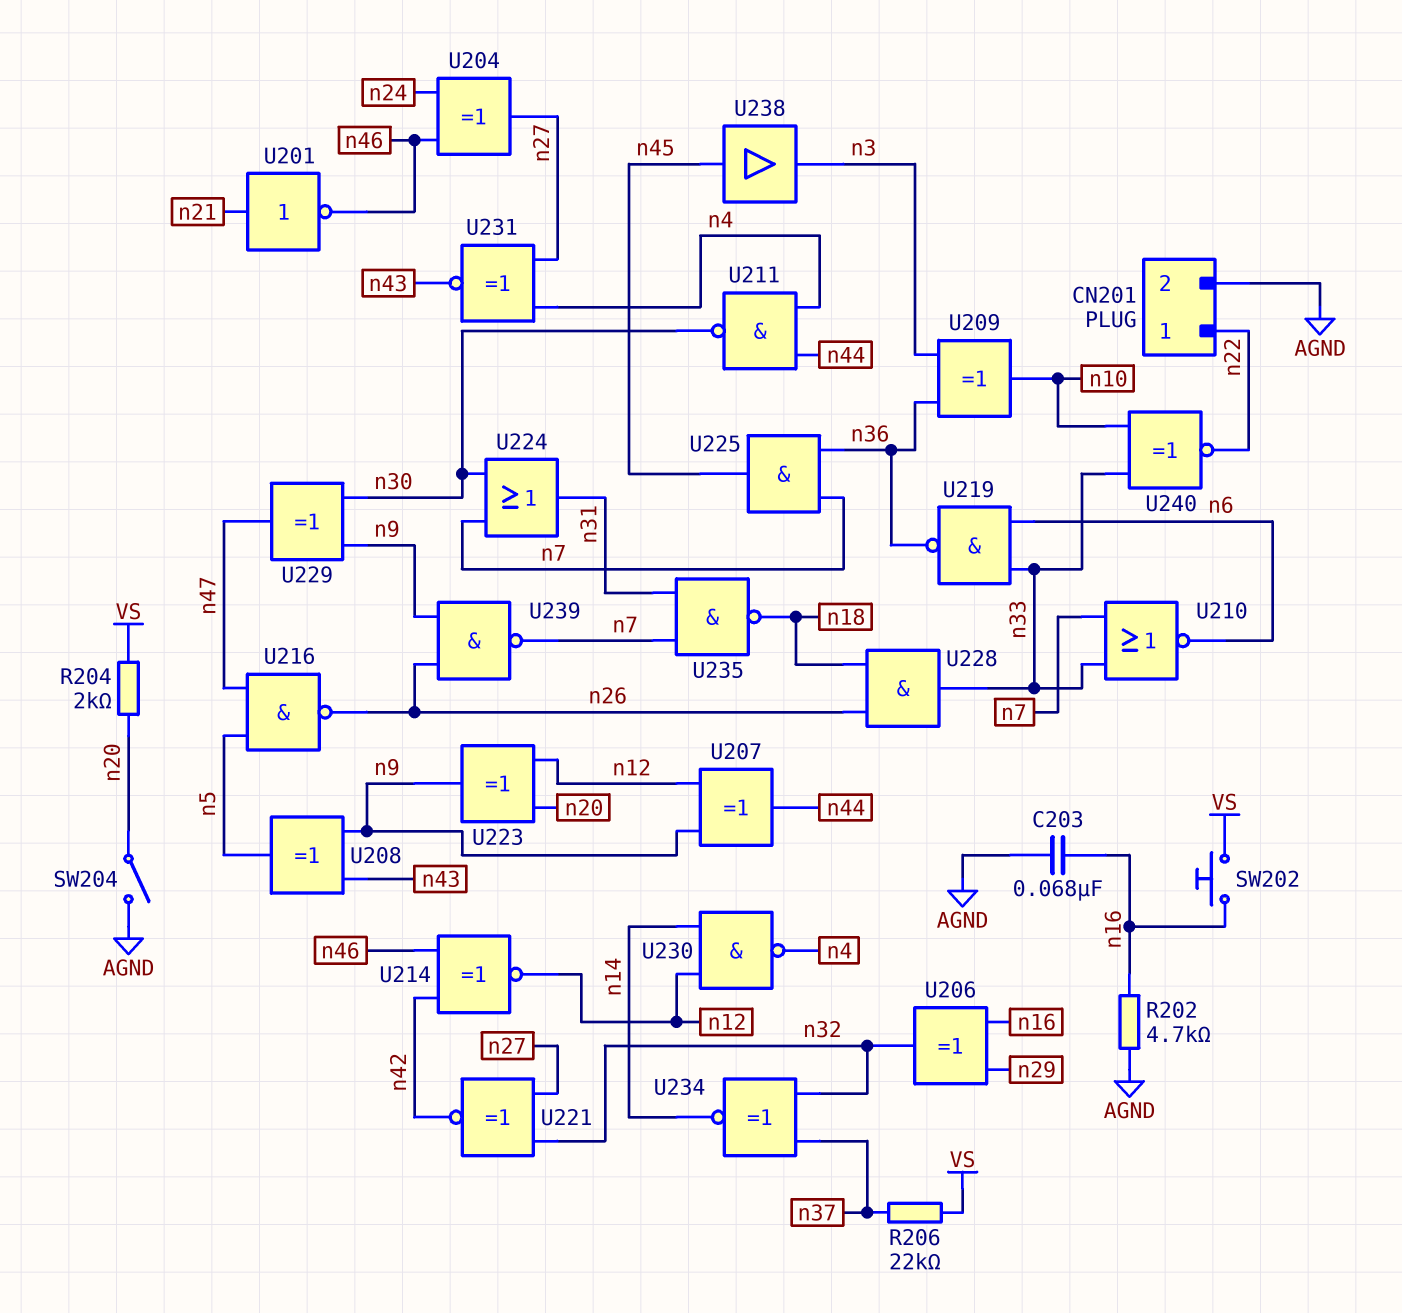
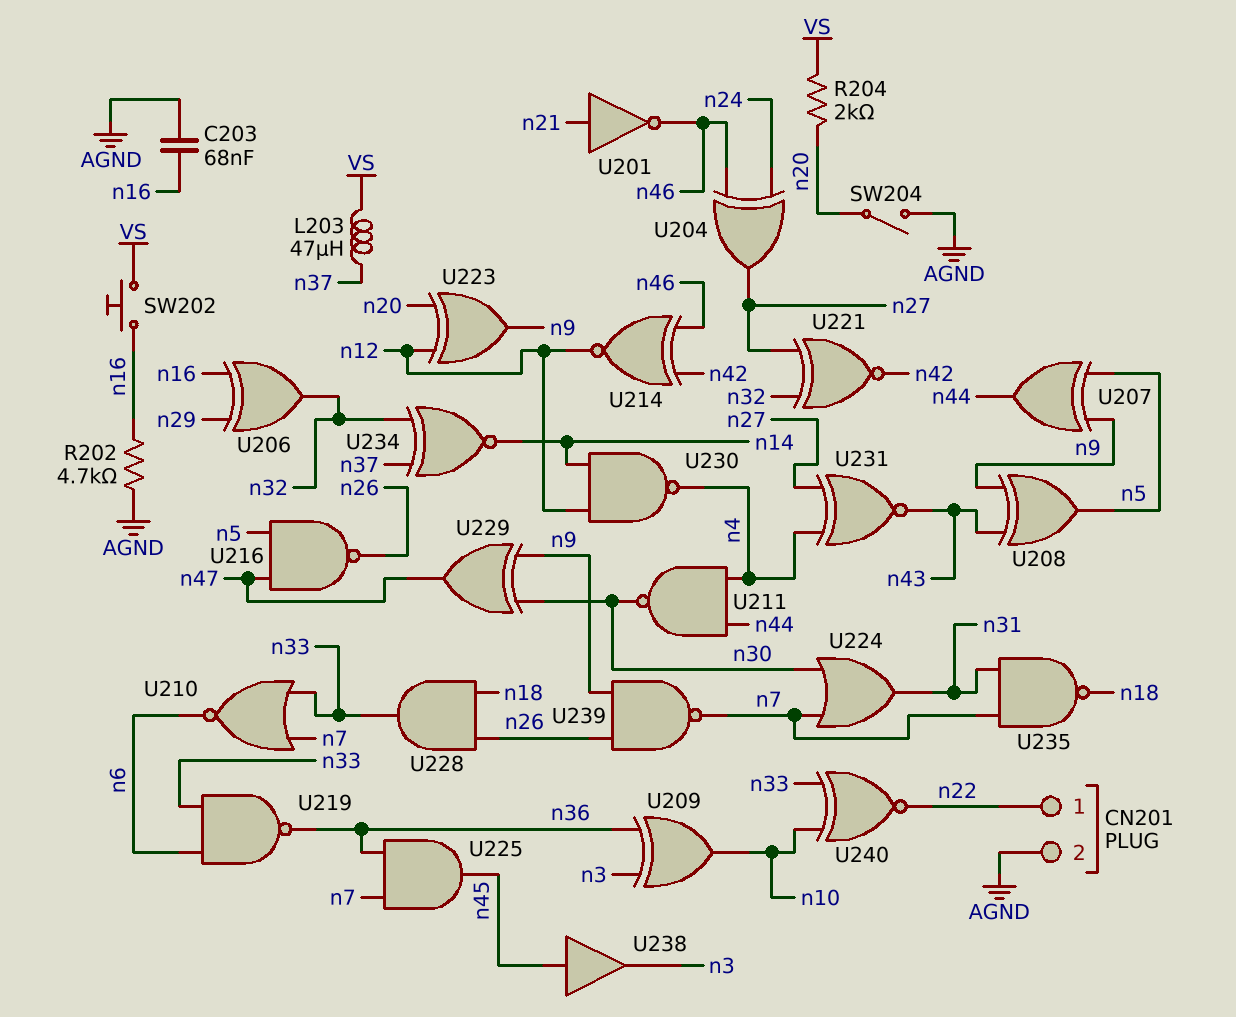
L203: none -> 47uH (VS, n37)
R206: 22k (VS, n37) -> none
U207: XOR (in n9, in n12, out n44) -> XOR (in n5, in n9, out n44)

